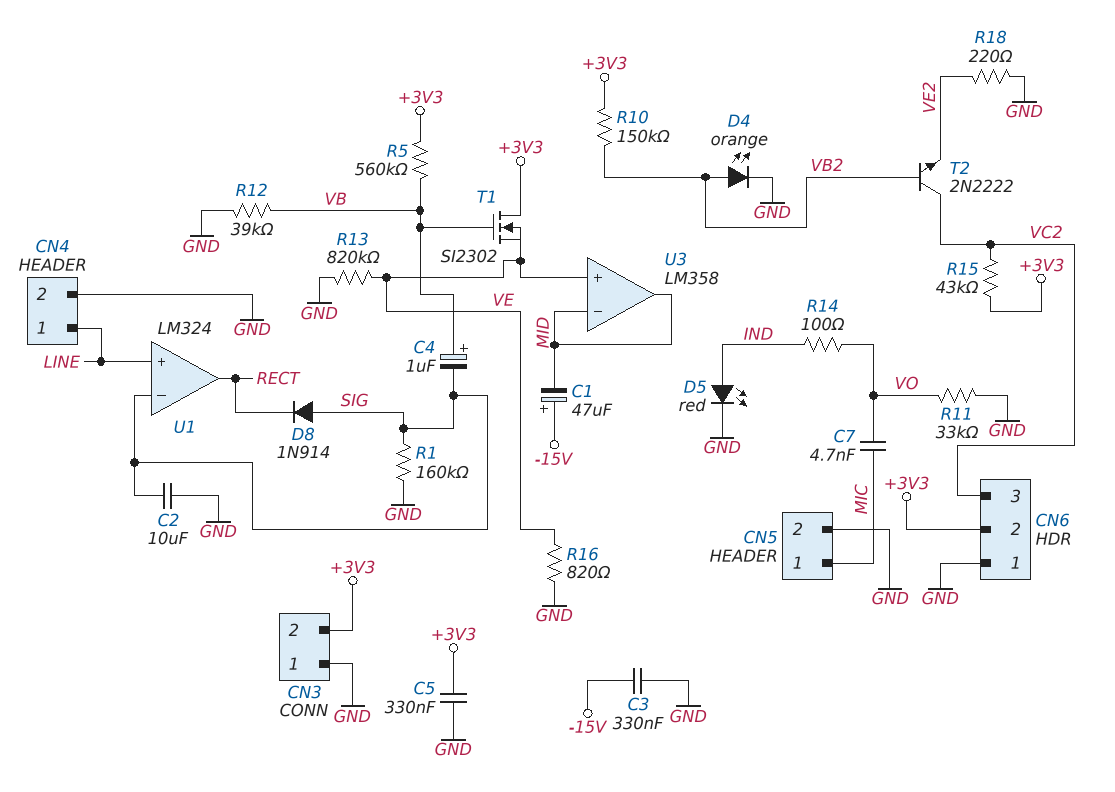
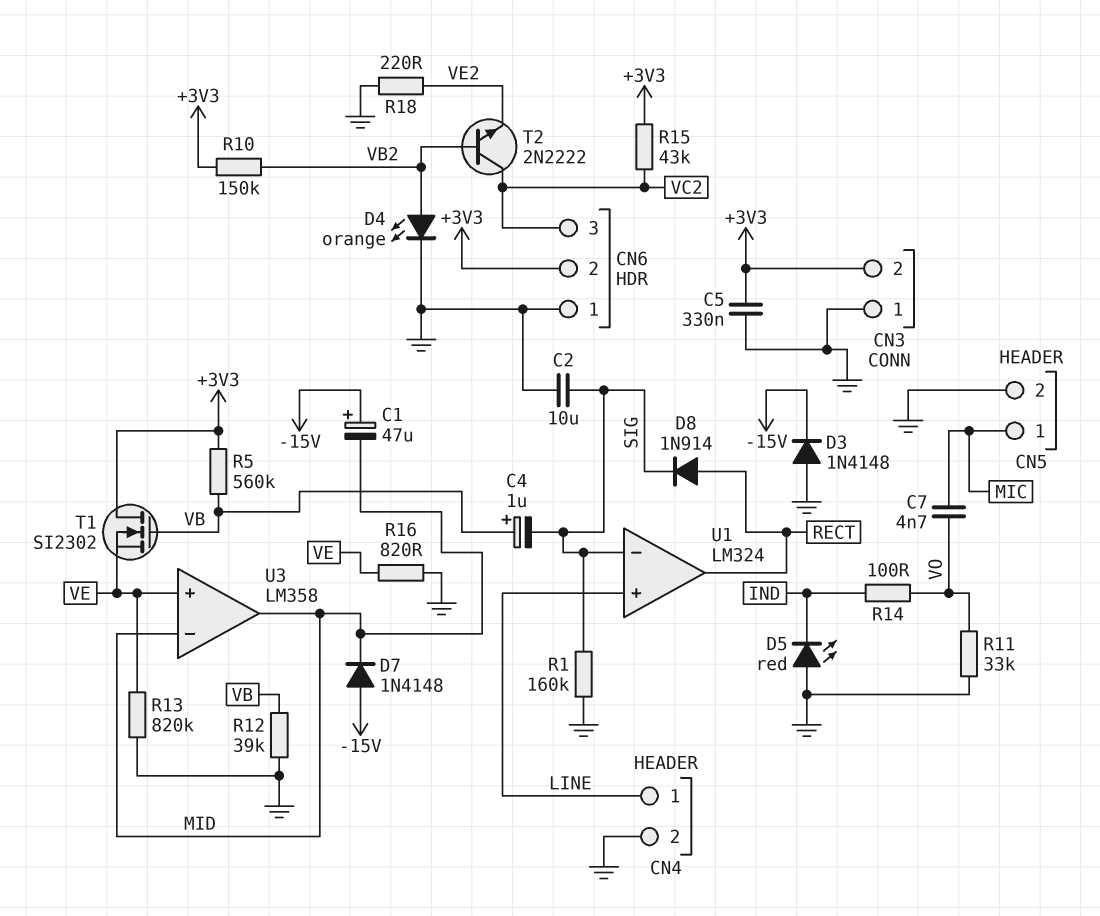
C3: 330nF (-15V, GND) -> none
D3: none -> diode 1N4148 (A GND, K -15V)
D5: LED red (A IND, K GND) -> LED red (A GND, K IND)
D7: none -> diode 1N4148 (A -15V, K MID)
D8: diode 1N914 (A SIG, K RECT) -> diode 1N914 (A RECT, K SIG)

